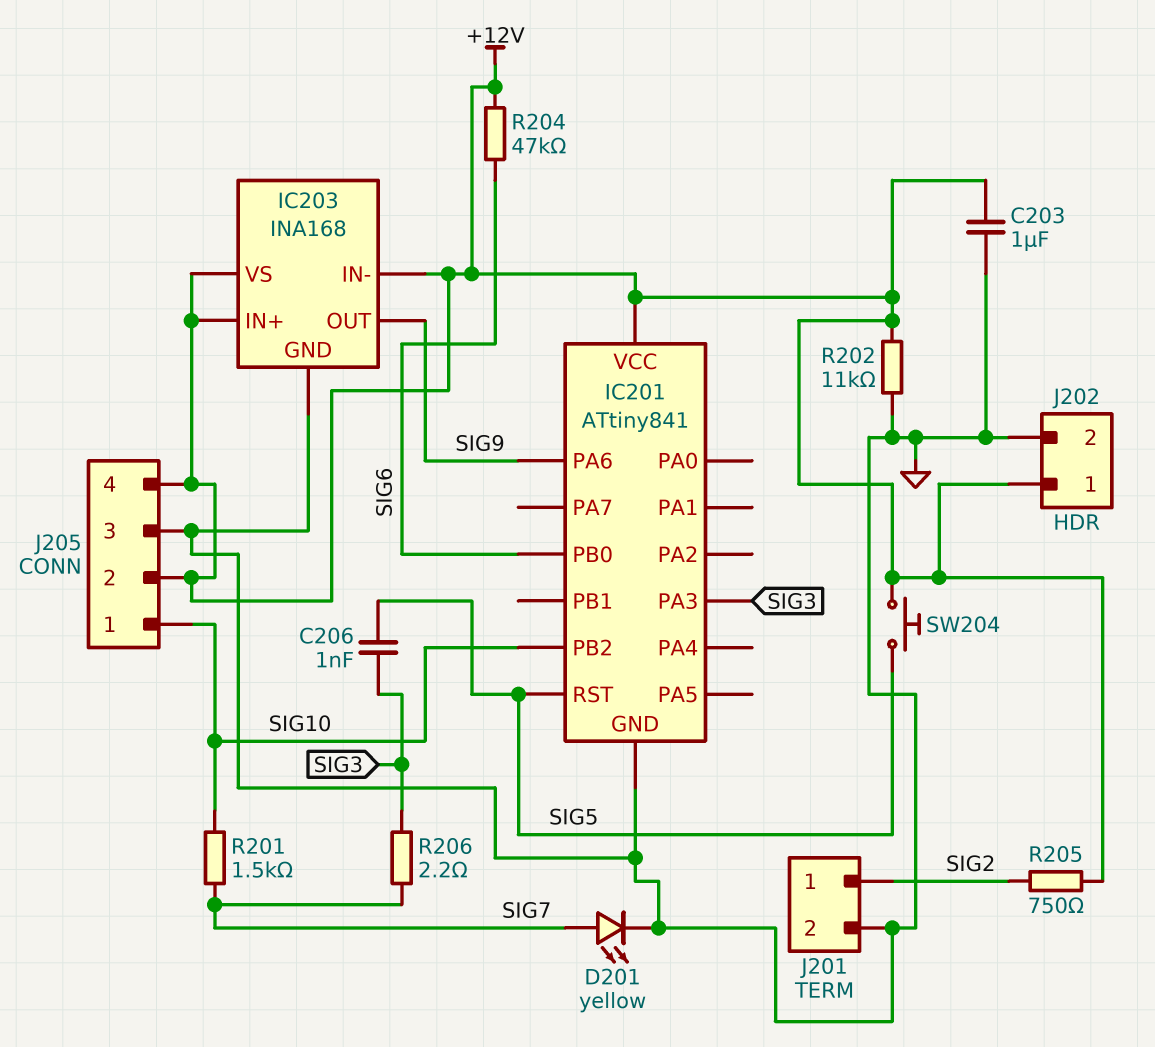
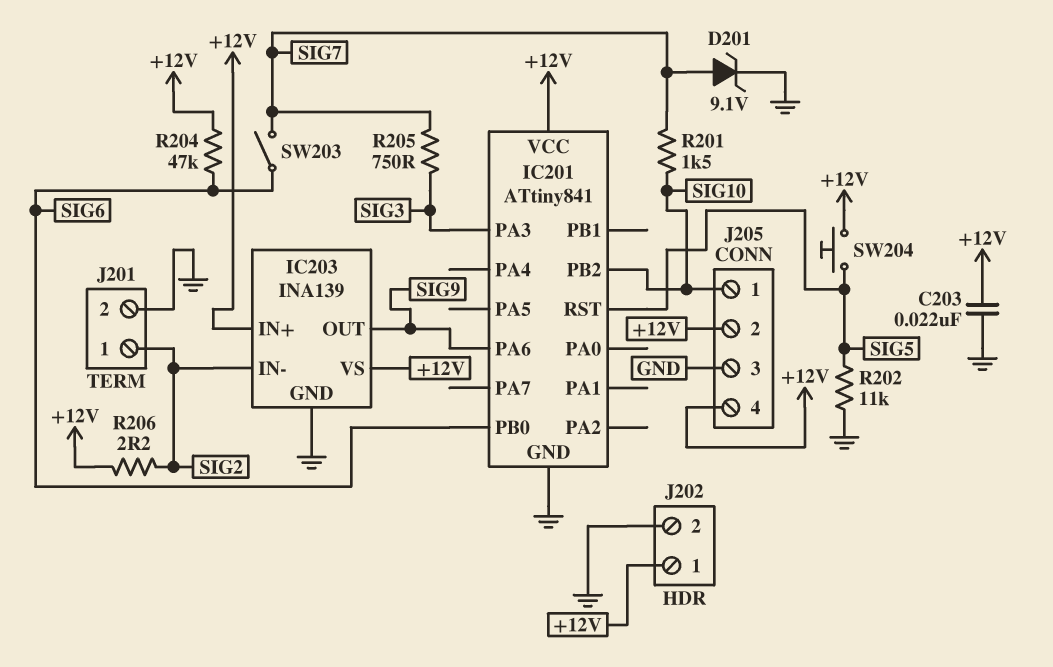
C203: 1uF (+12V, GND) -> 22nF (+12V, GND)
C206: 1nF (SIG3, SIG5) -> none
D201: LED yellow (A SIG7, K GND) -> zener 9.1V (A SIG7, K GND)
IC203: INA168 -> INA139
IC203 pin IN-: +12V -> SIG2
R202: 11k (+12V, GND) -> 11k (GND, SIG5)
R205: 750 (+12V, SIG2) -> 750 (SIG3, SIG7)
R206: 2.2 (SIG3, SIG7) -> 2.2 (+12V, SIG2)
SW203: none -> switch (SIG6, SIG7)

